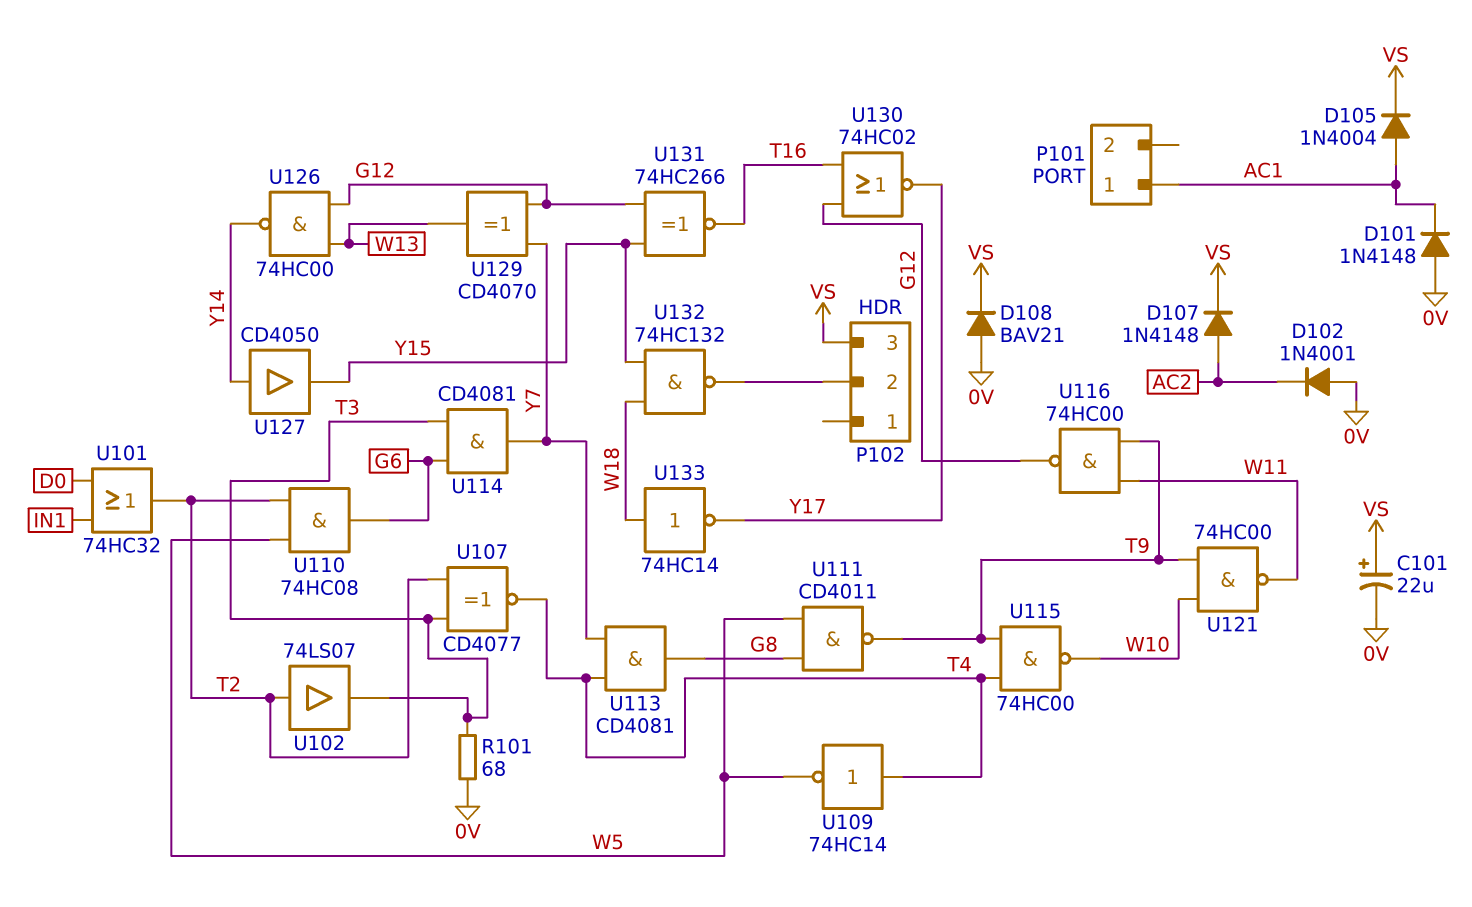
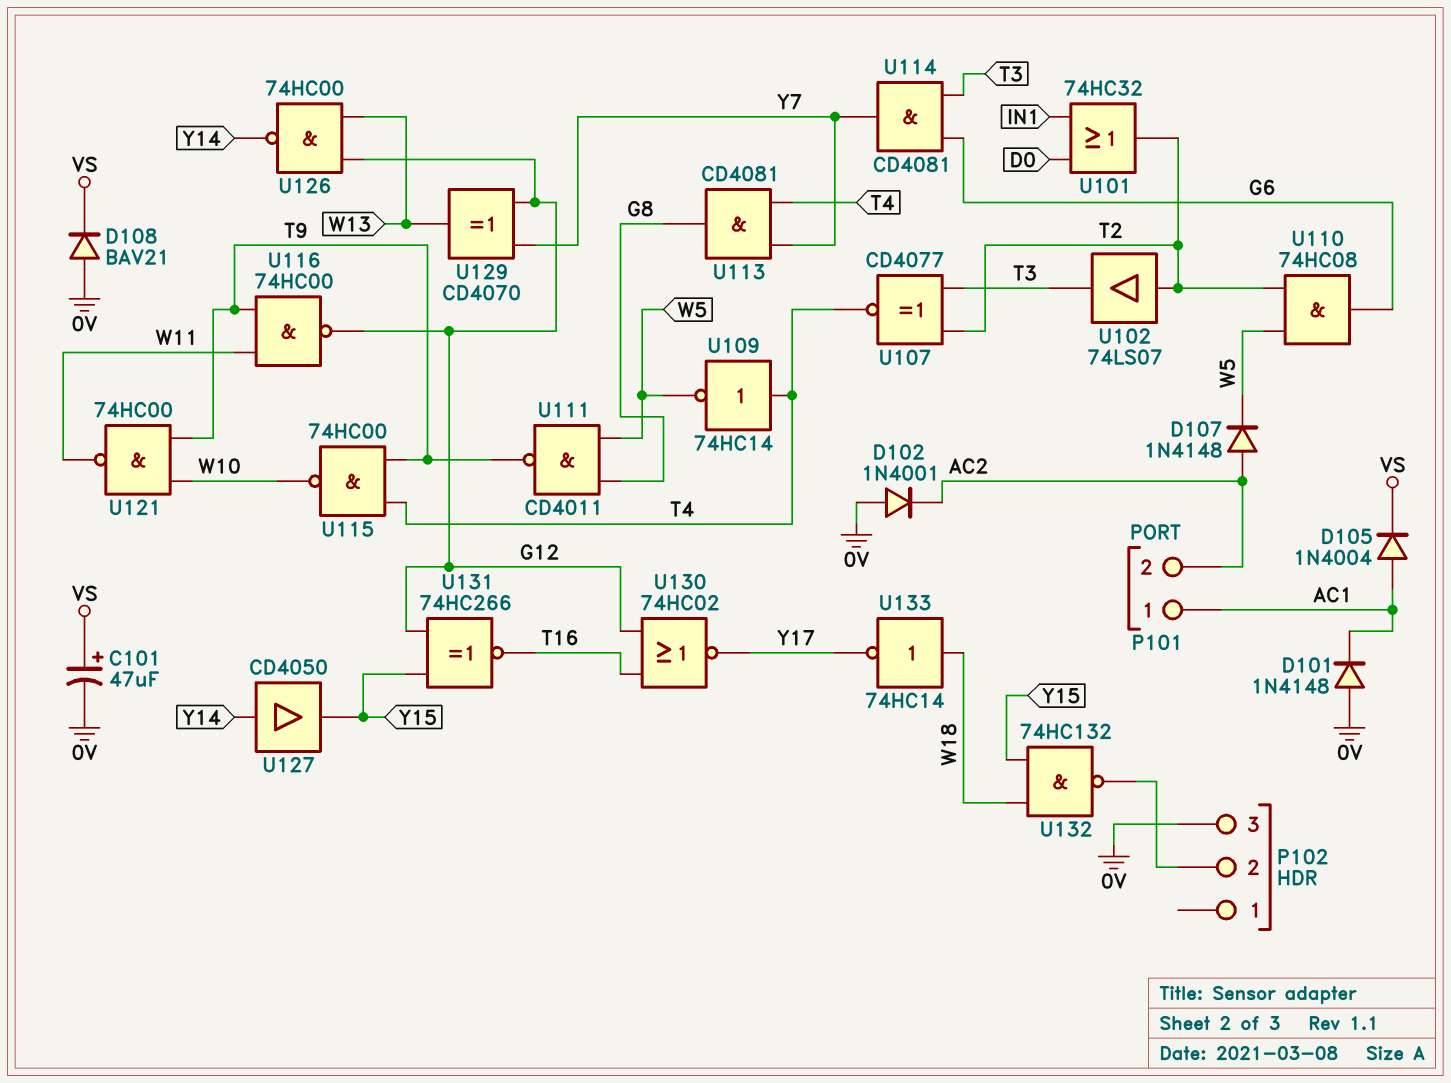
C101: 22uF (plus VS, minus 0V) -> 47uF (plus VS, minus 0V)
D107: diode 1N4148 (A AC2, K VS) -> diode 1N4148 (A AC2, K W5)
P101 pin 2: none -> AC2
P102 pin 3: VS -> 0V
R101: 68 (0V, T3) -> none

